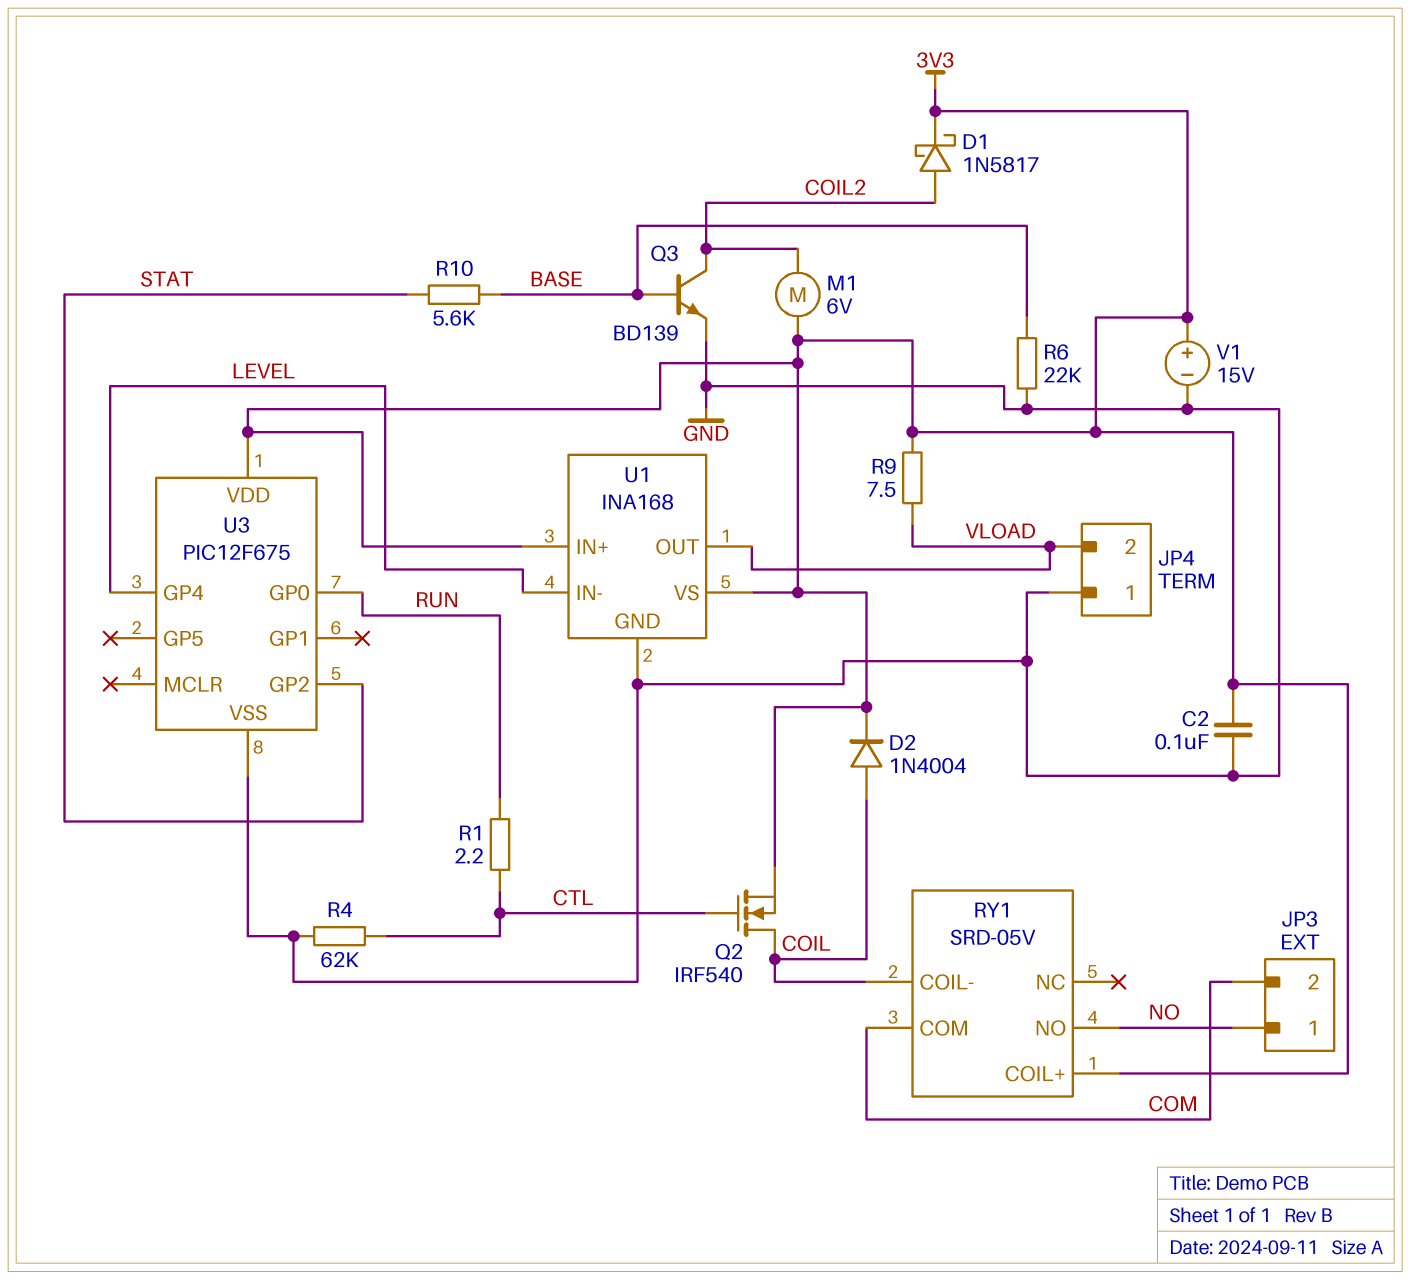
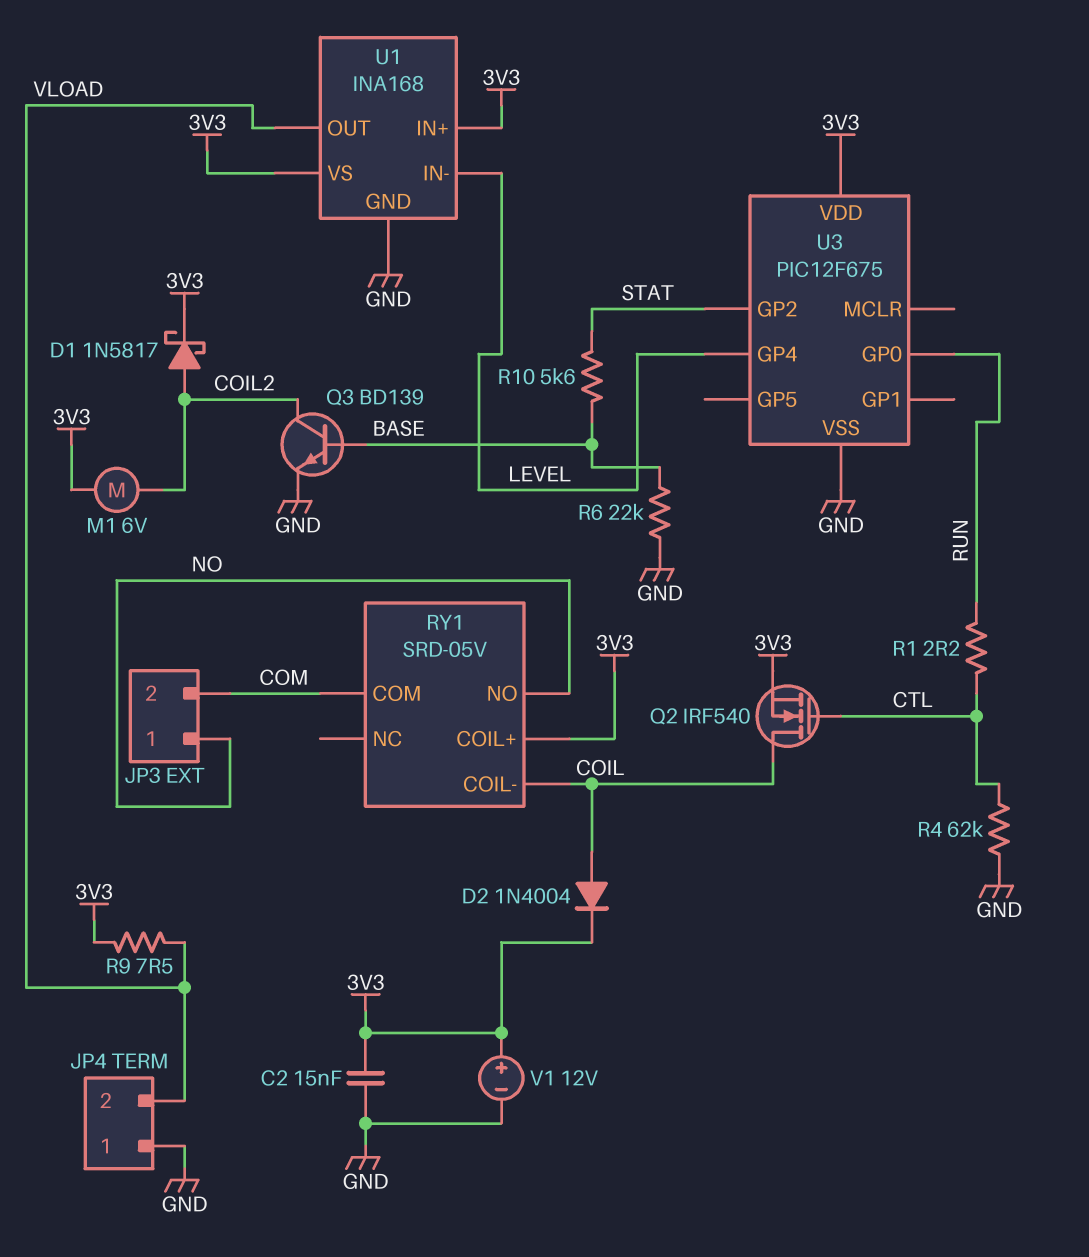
C2: 100nF (3V3, GND) -> 15nF (3V3, GND)
V1: 15V (plus 3V3, minus GND) -> 12V (plus 3V3, minus GND)

